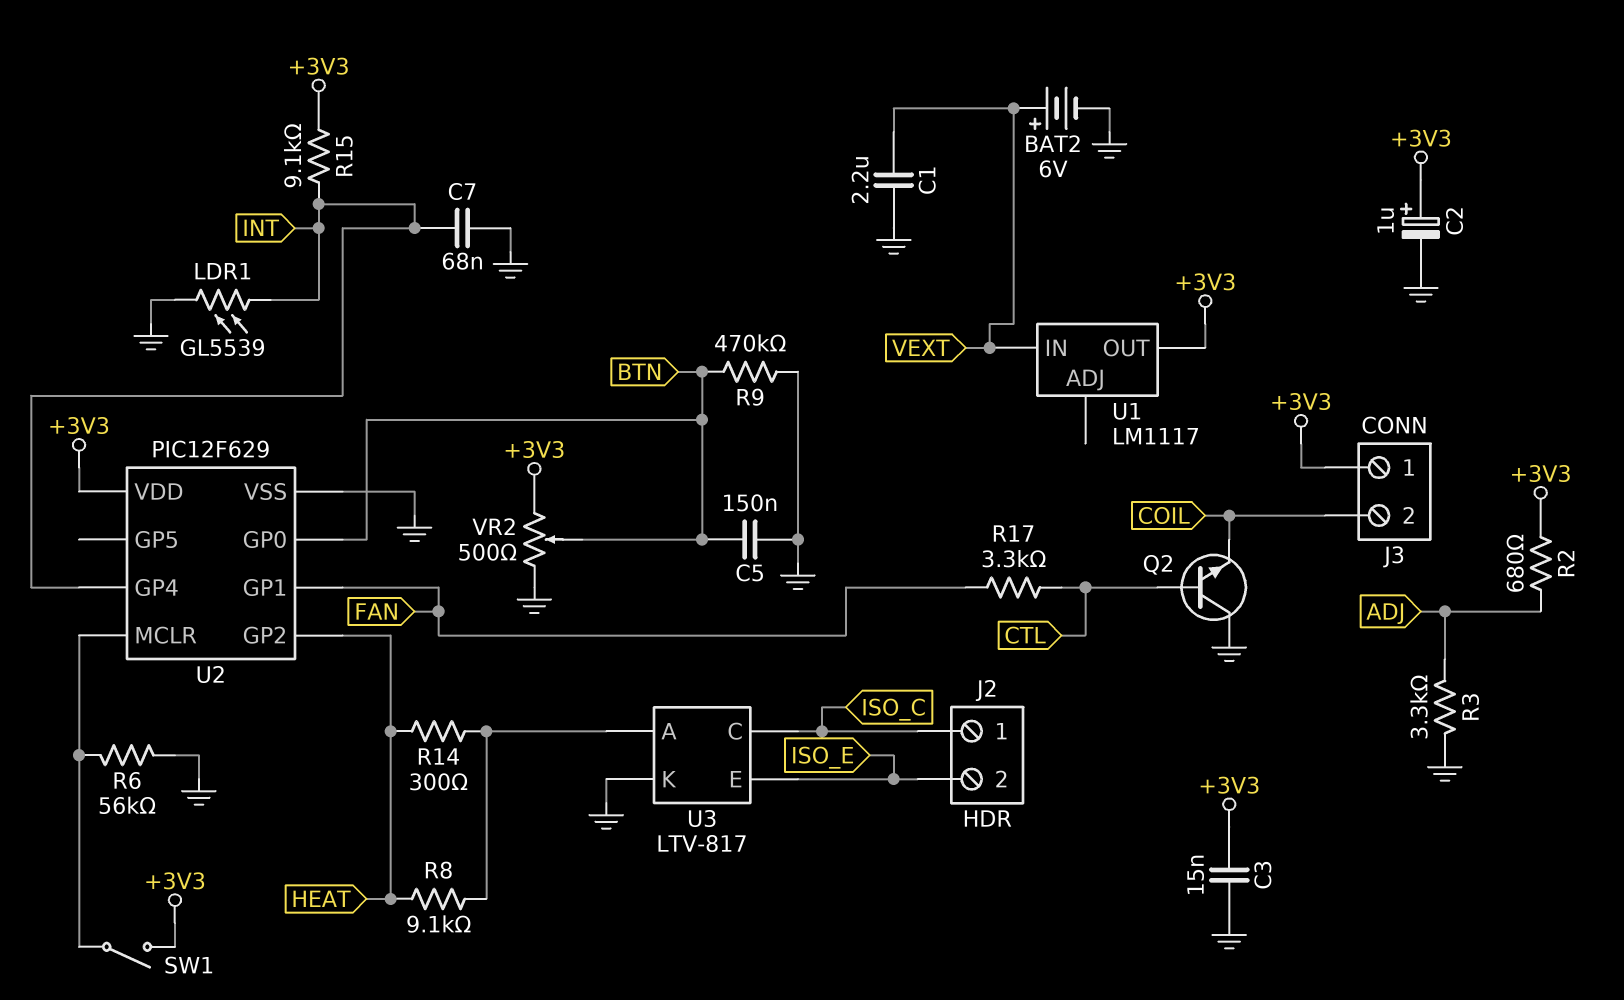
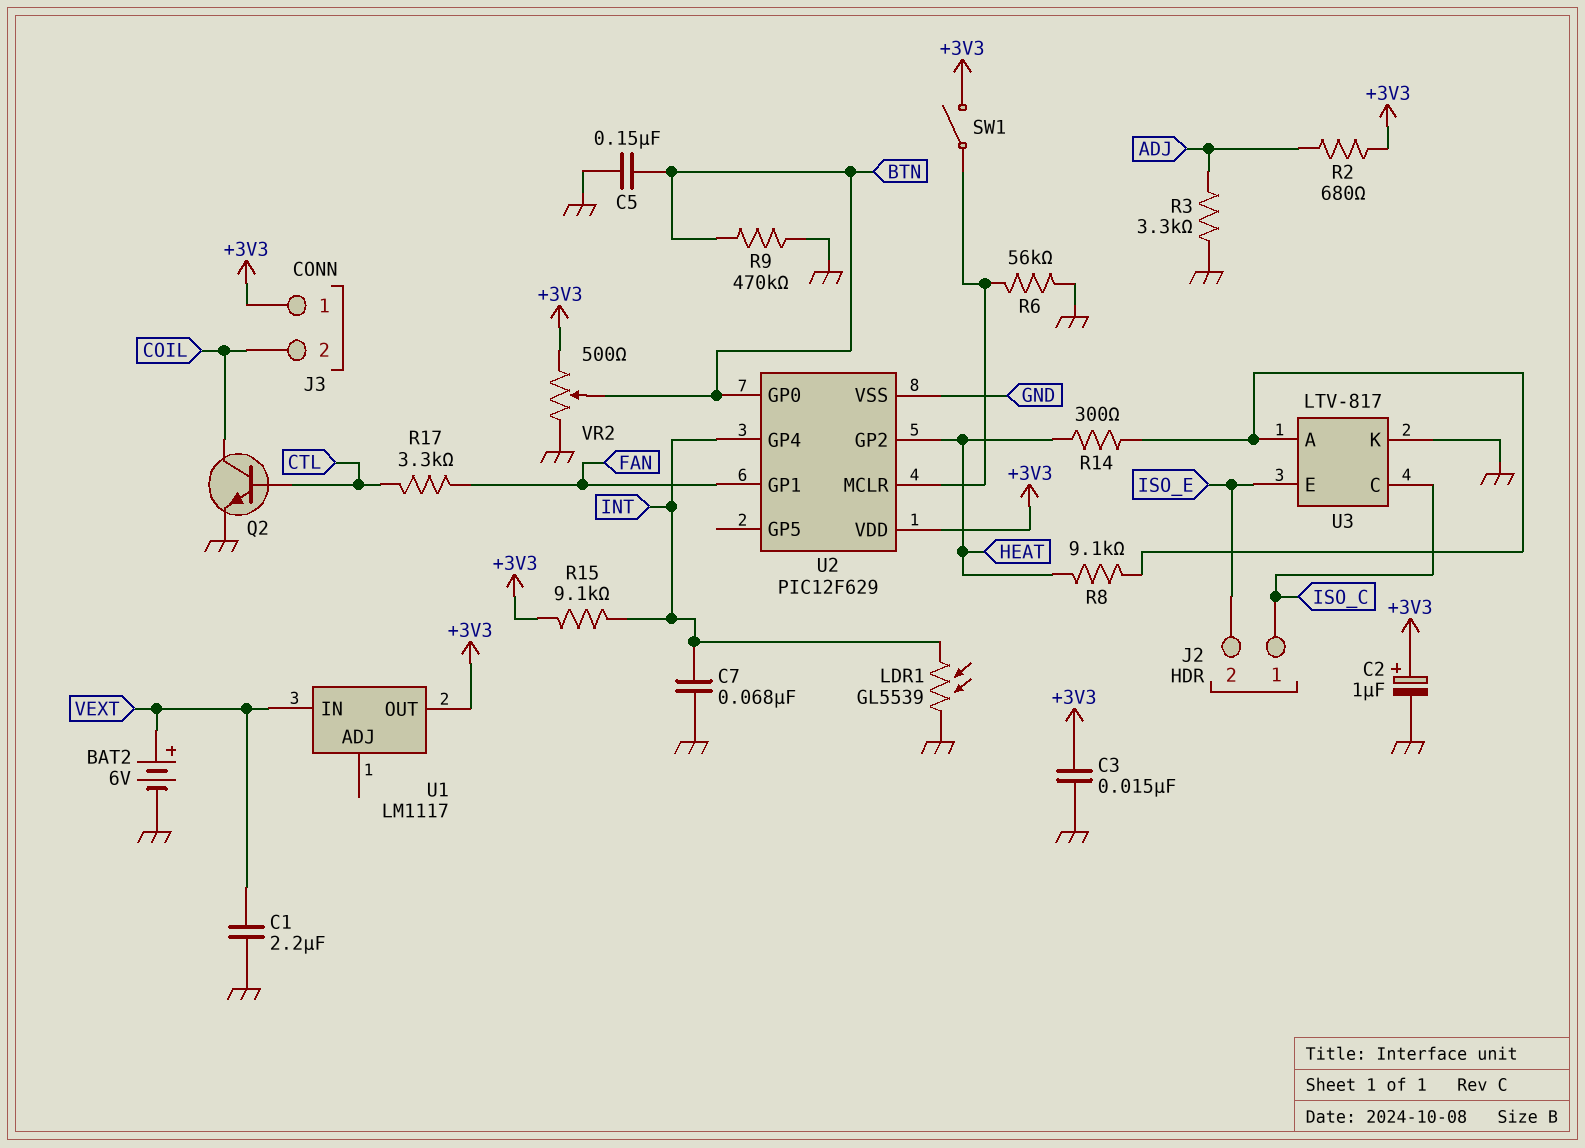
Q2: NPN (B CTL, C GND, E COIL) -> NPN (B CTL, C COIL, E GND)

